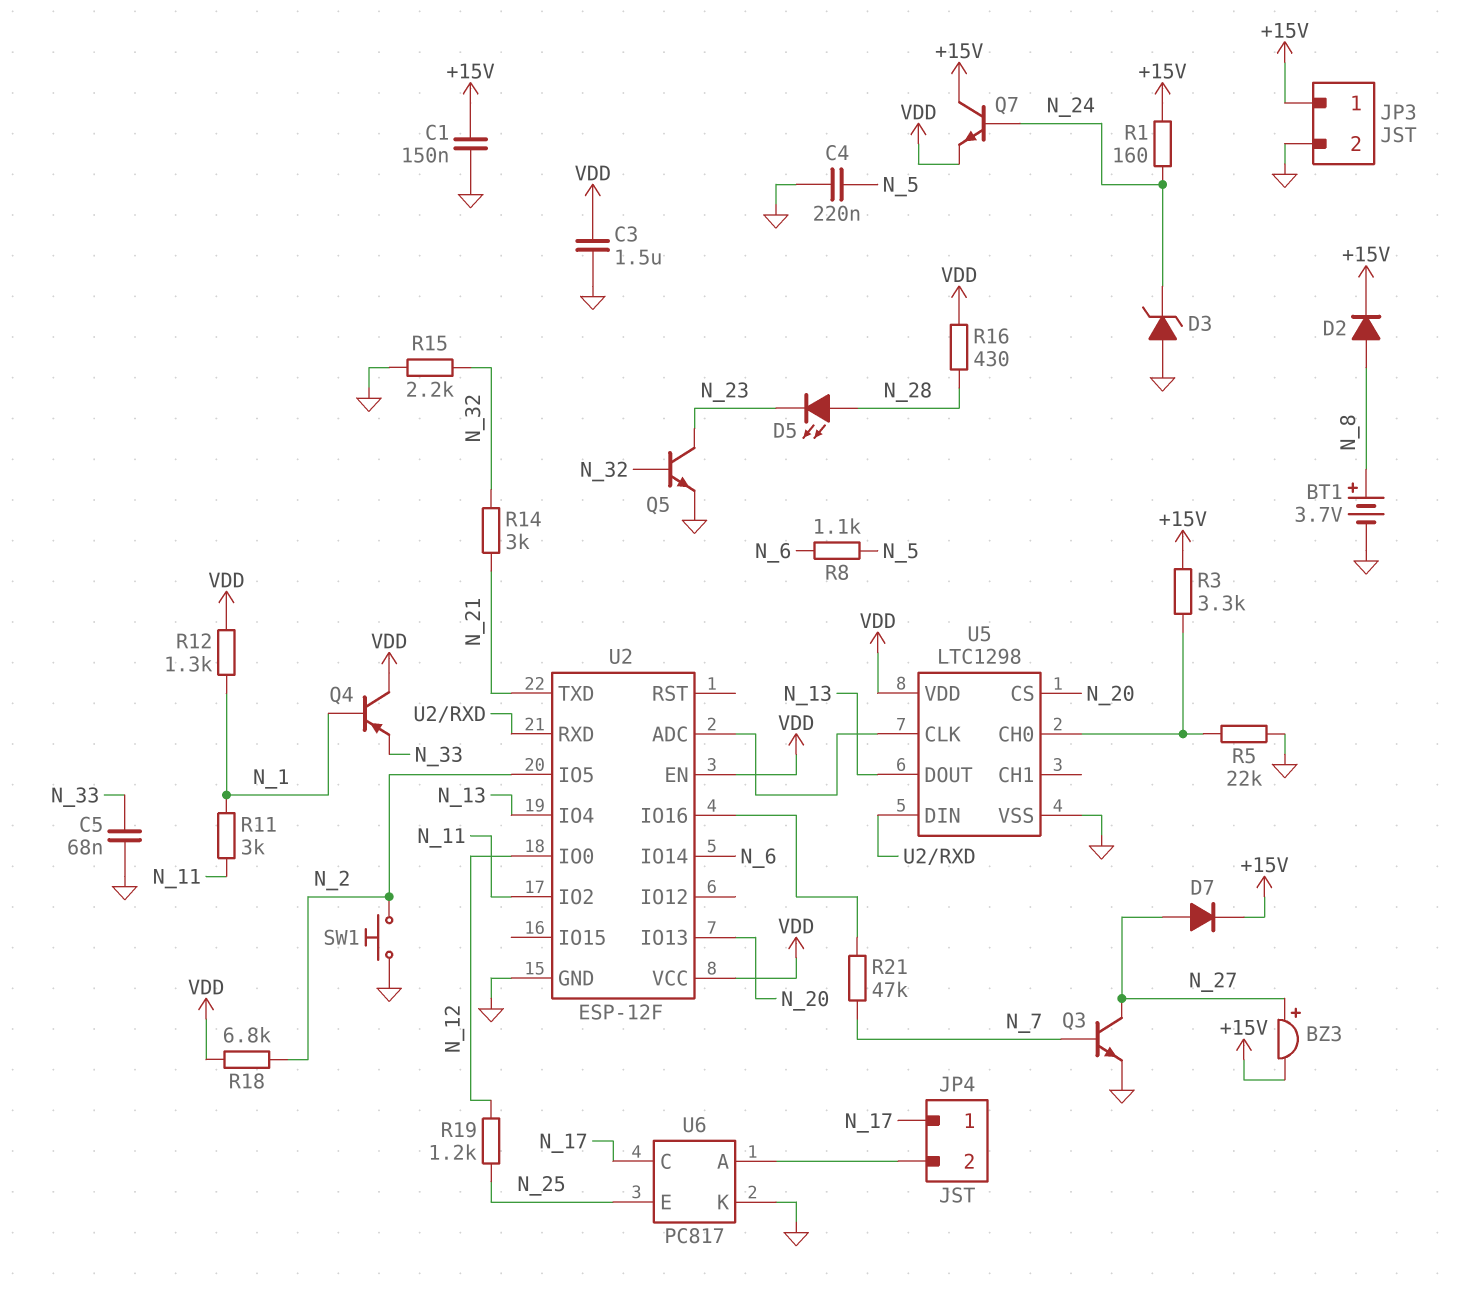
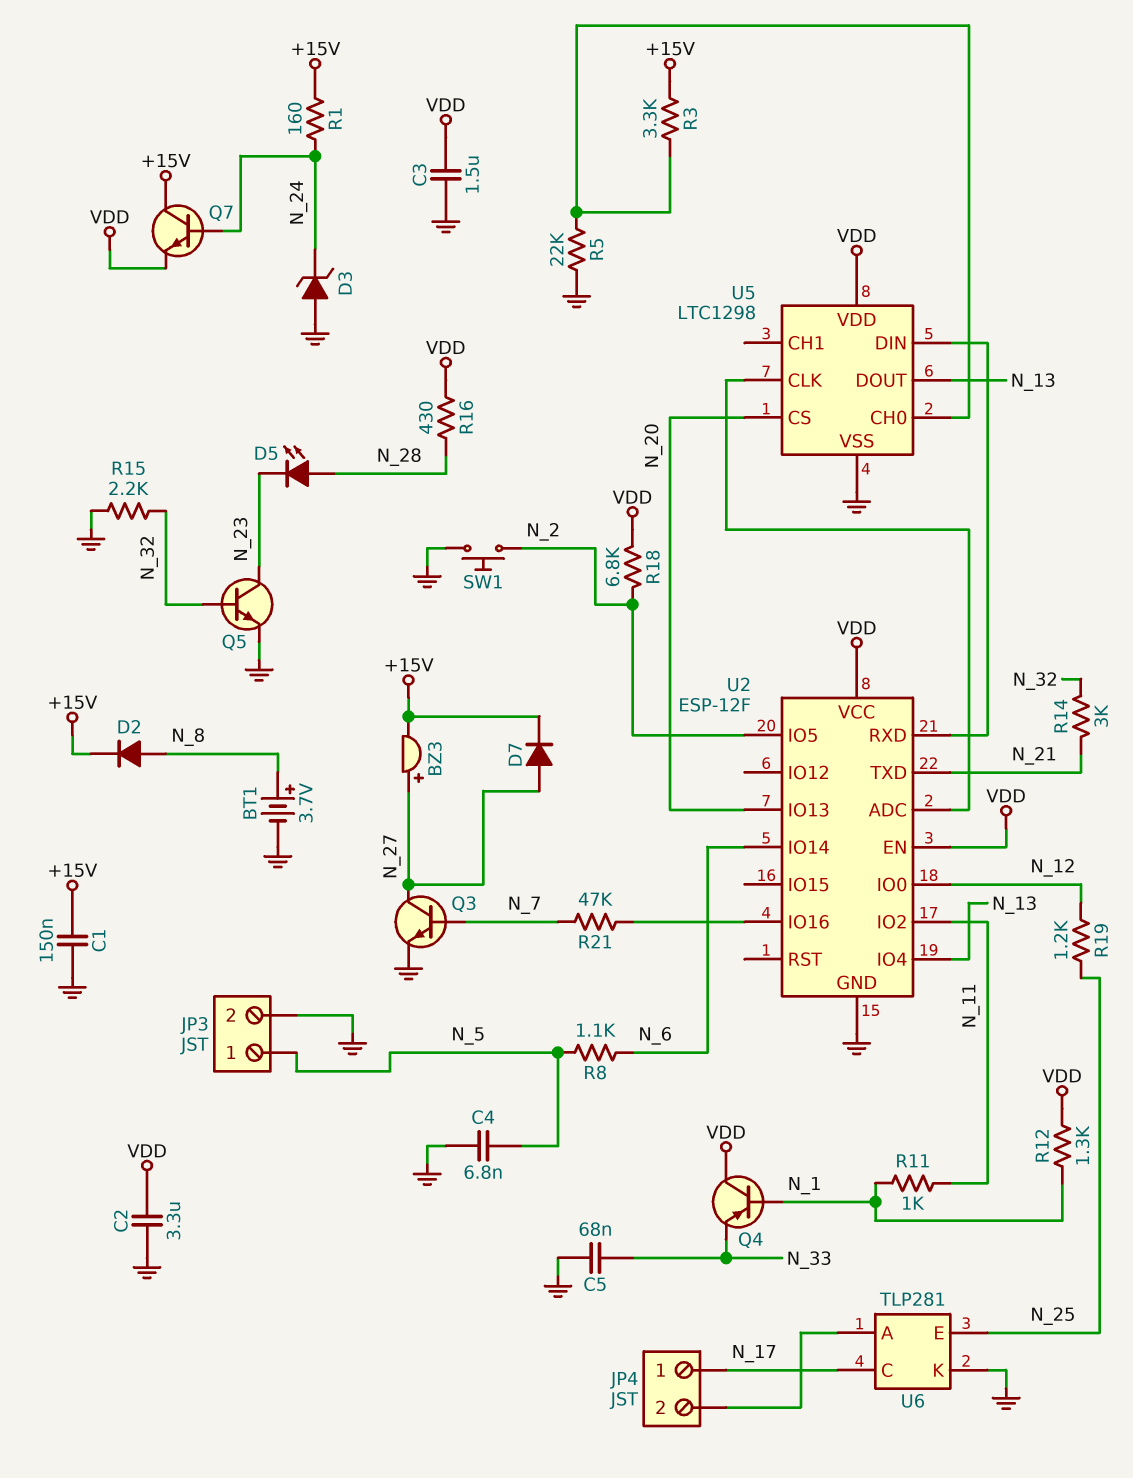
C2: none -> 3.3uF (GND, VDD)
C4: 220nF (GND, N_5) -> 6.8nF (GND, N_5)
JP3 pin 1: +15V -> N_5
R11: 3k (N_1, N_11) -> 1k (N_1, N_11)
U6: PC817 -> TLP281

